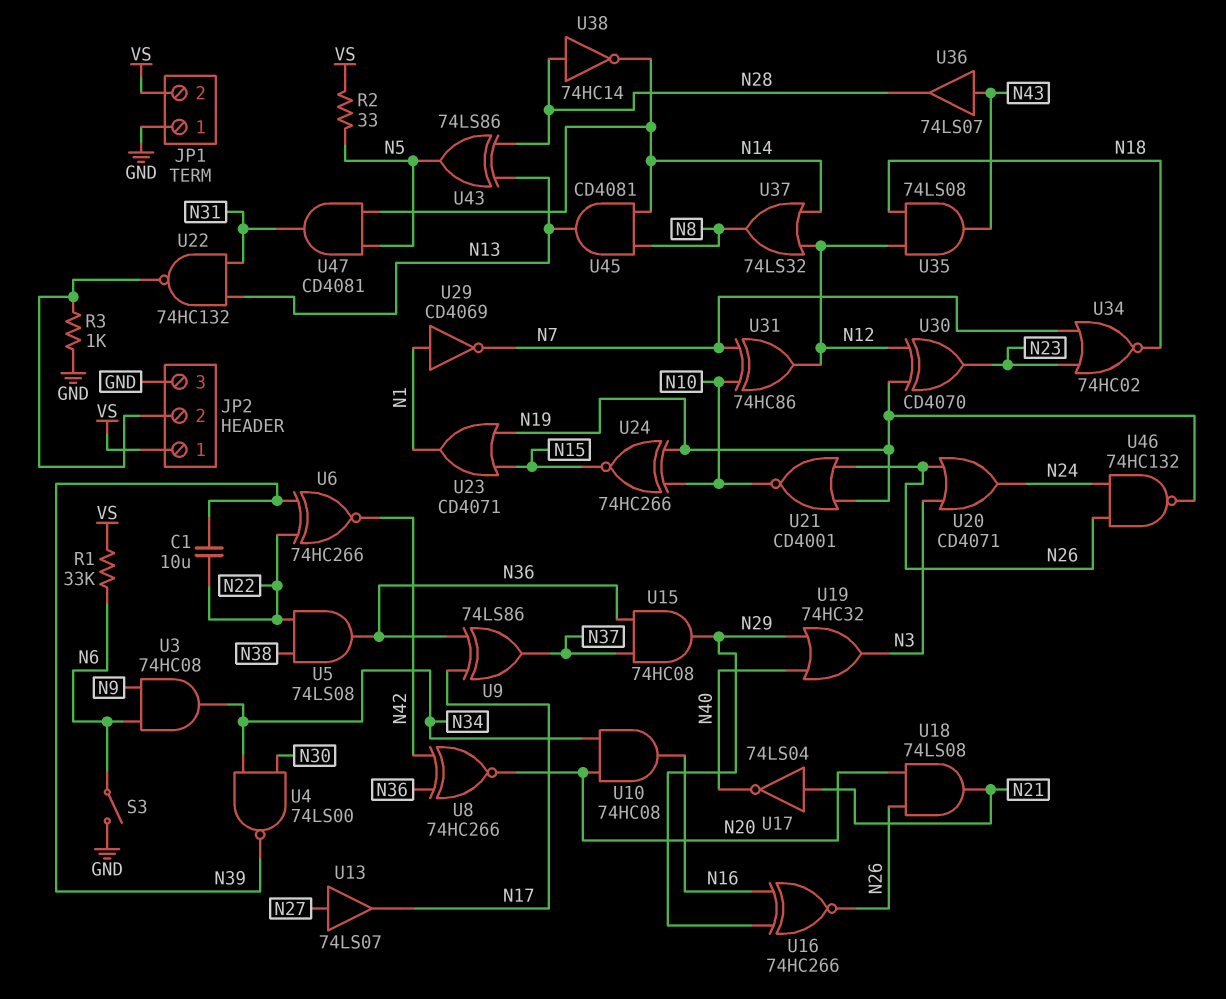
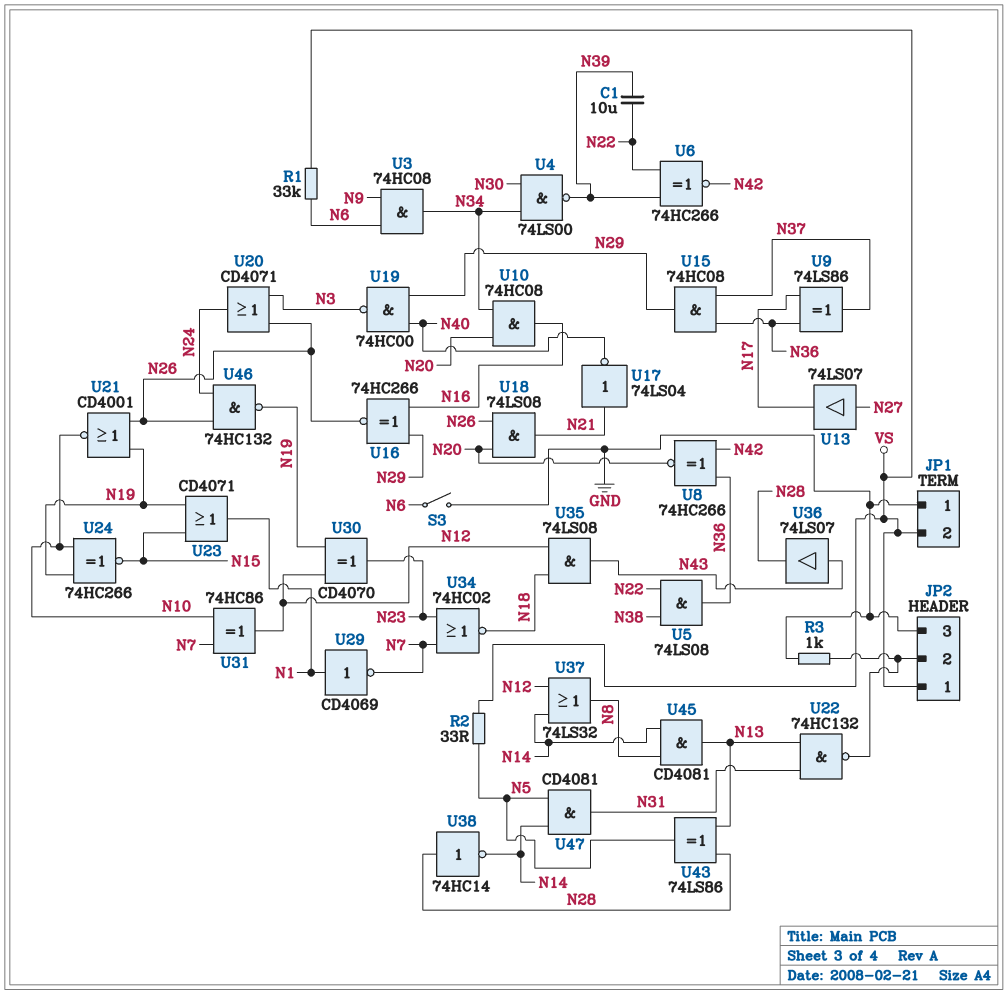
U19: OR 74HC32 (in N29, in N40, out N3) -> NAND 74HC00 (in N29, in N40, out N3)

